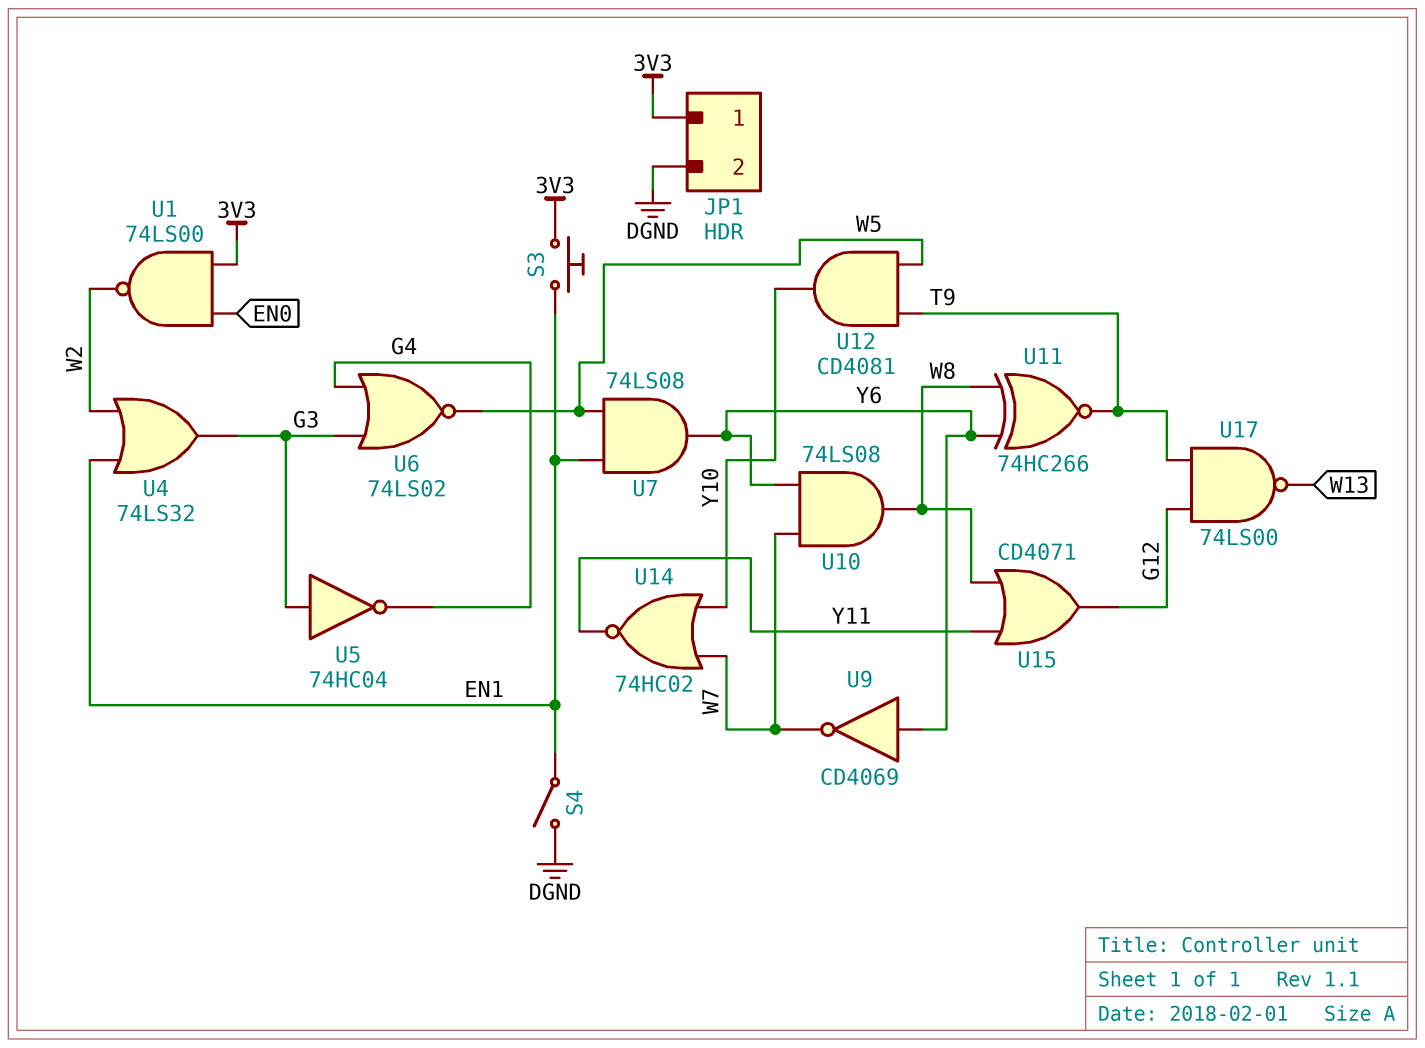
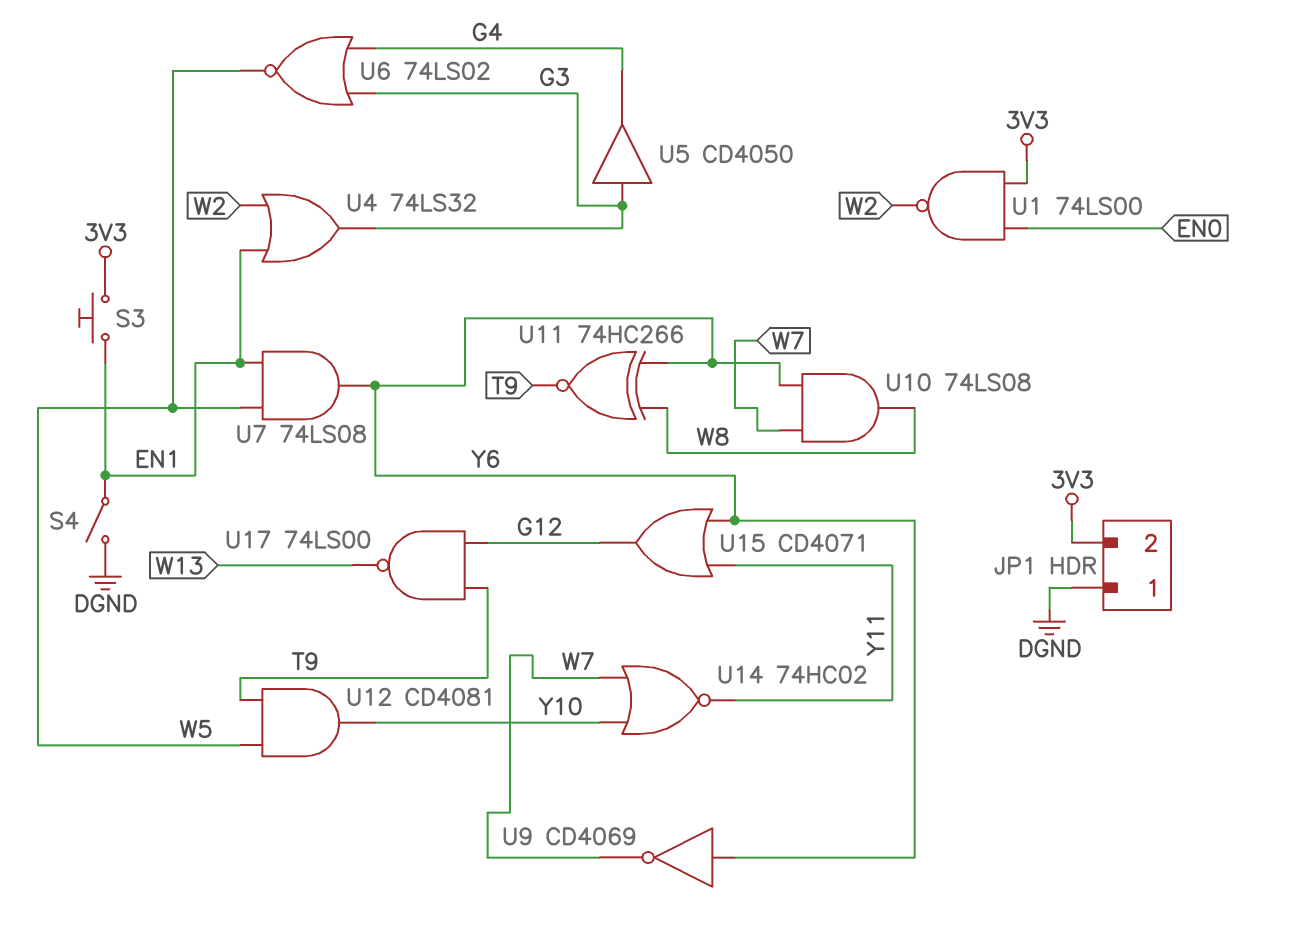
JP1 pin 1: 3V3 -> DGND
JP1 pin 2: DGND -> 3V3
U5: NOT 74HC04 (in G3, out G4) -> buffer CD4050 (in G3, out G4)
U15: OR CD4071 (in W8, in Y11, out G12) -> OR CD4071 (in Y6, in Y11, out G12)

